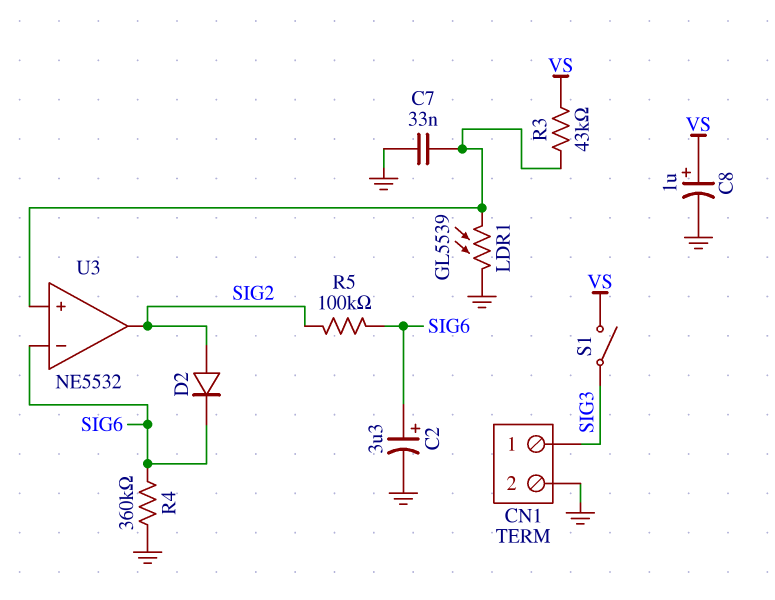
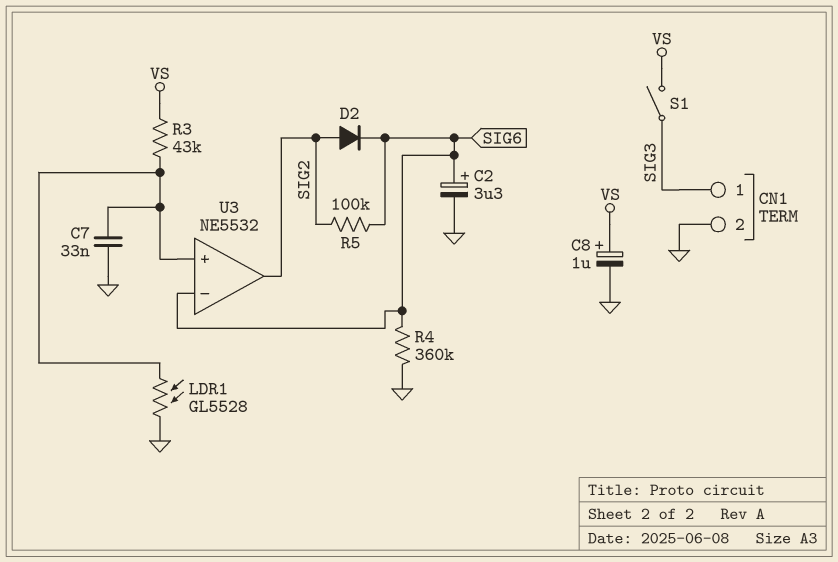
LDR1: GL5539 (GND, U3/in+) -> GL5528 (GND, U3/in+)

